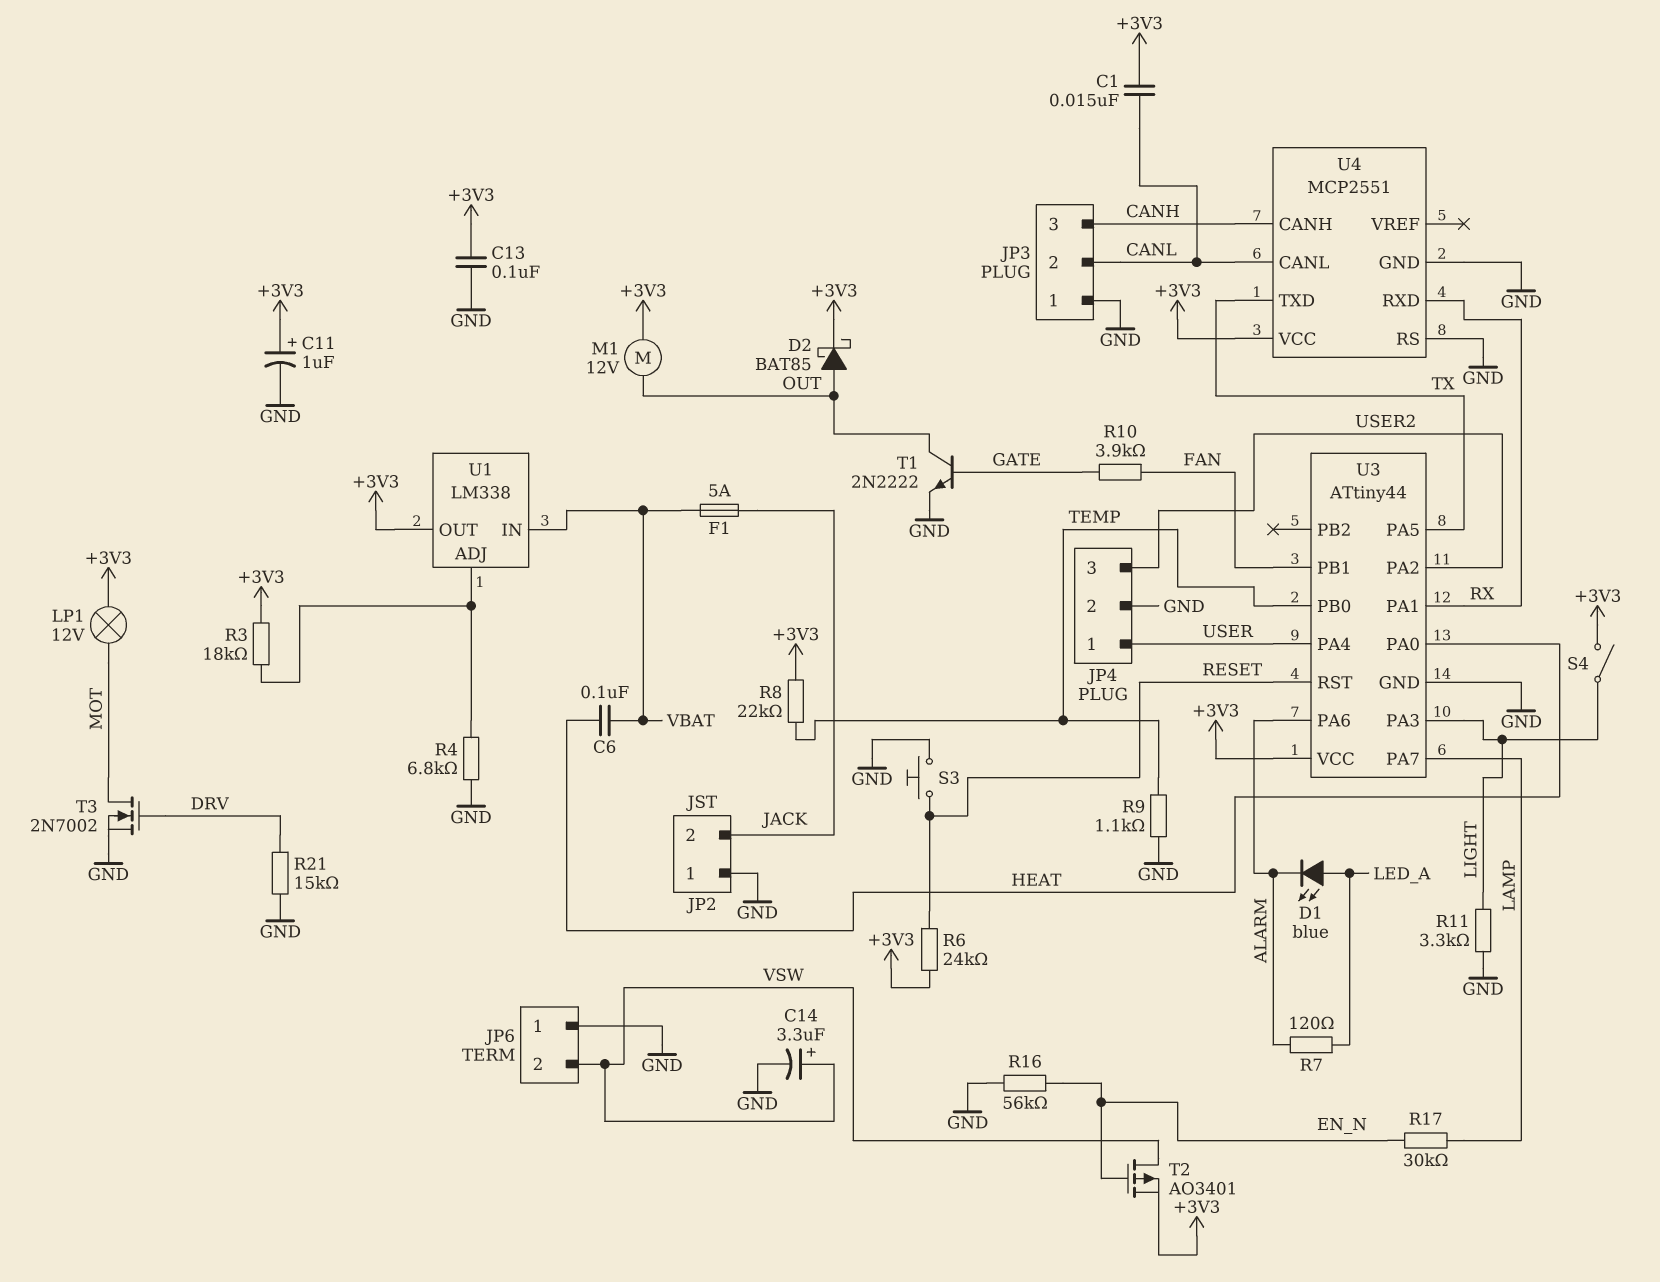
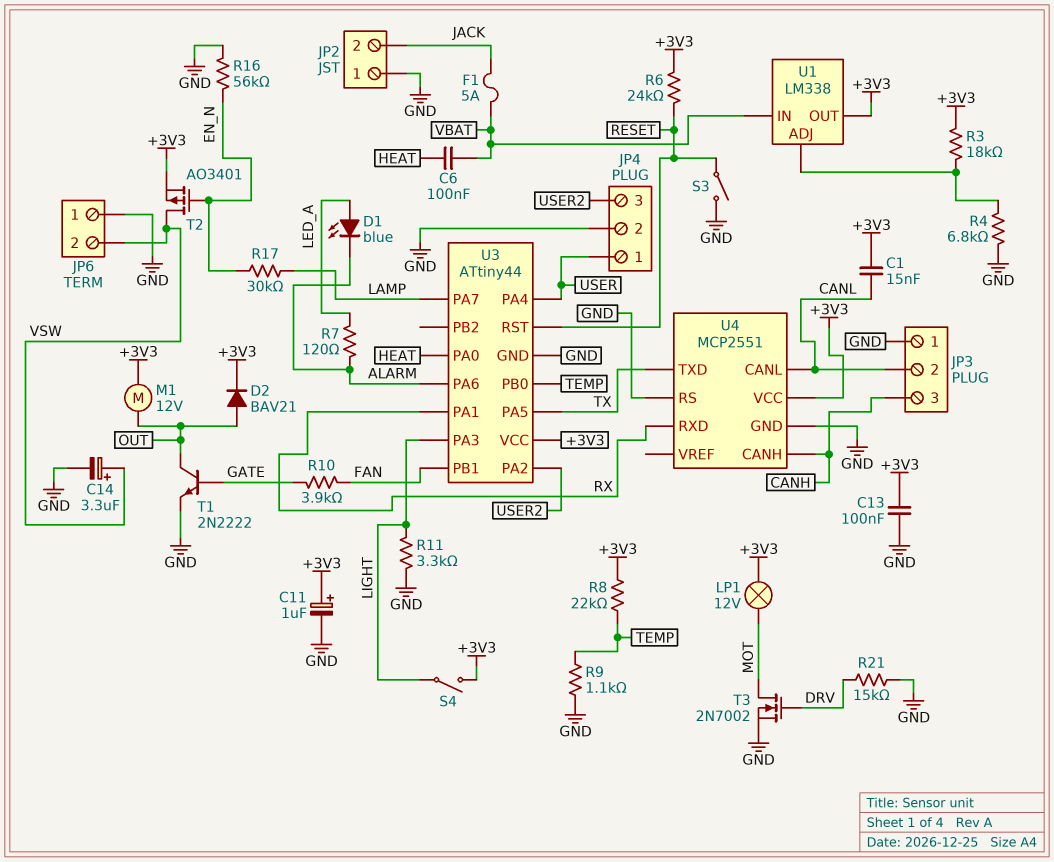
D2: schottky BAT85 (A OUT, K +3V3) -> diode BAV21 (A OUT, K +3V3)
S3: button (GND, RESET) -> switch (GND, RESET)

